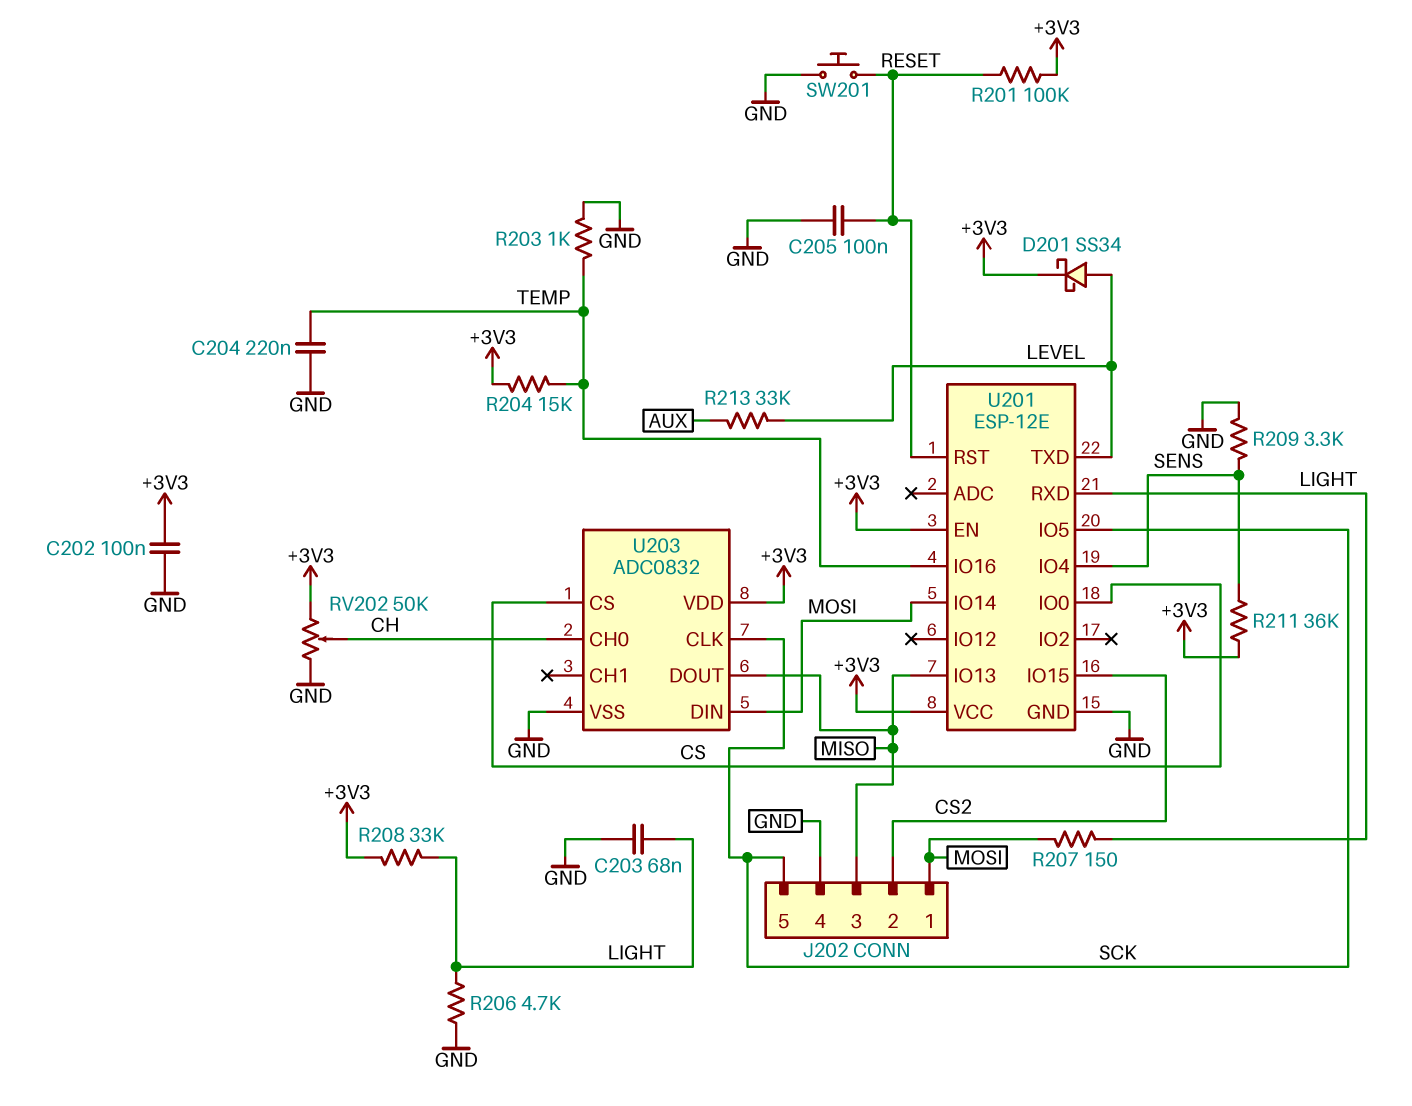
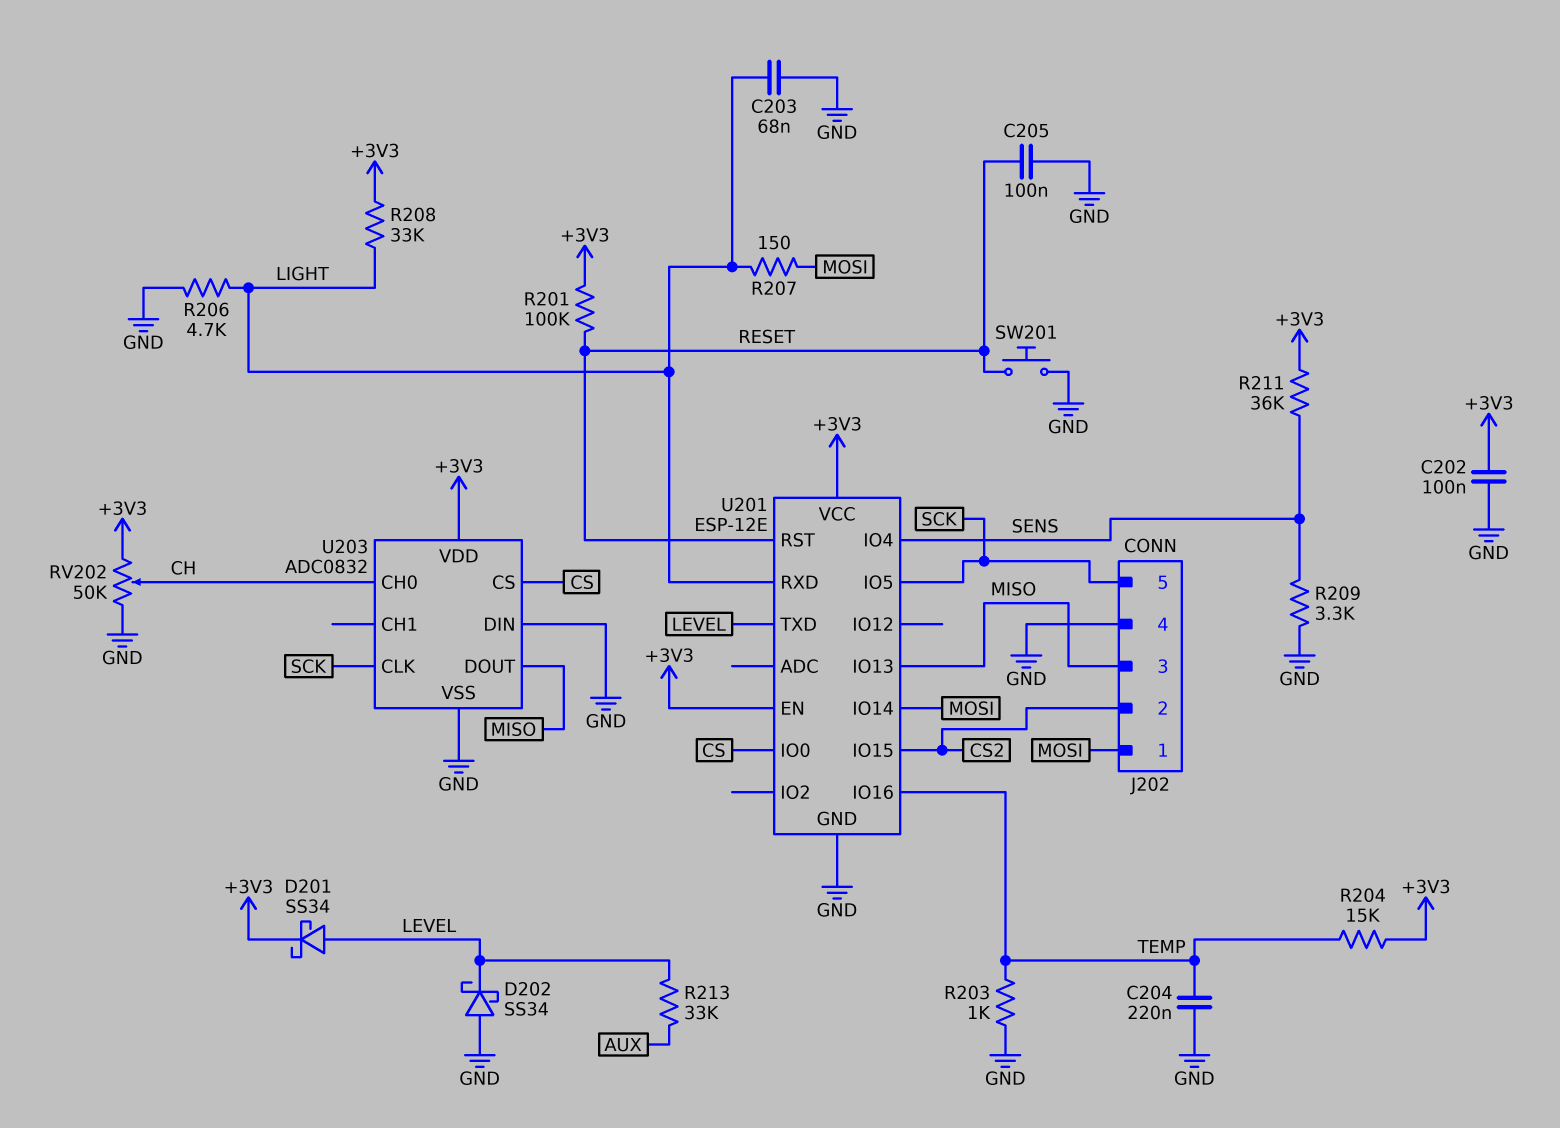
D202: none -> schottky SS34 (A GND, K LEVEL)
U203 pin DIN: MOSI -> GND

